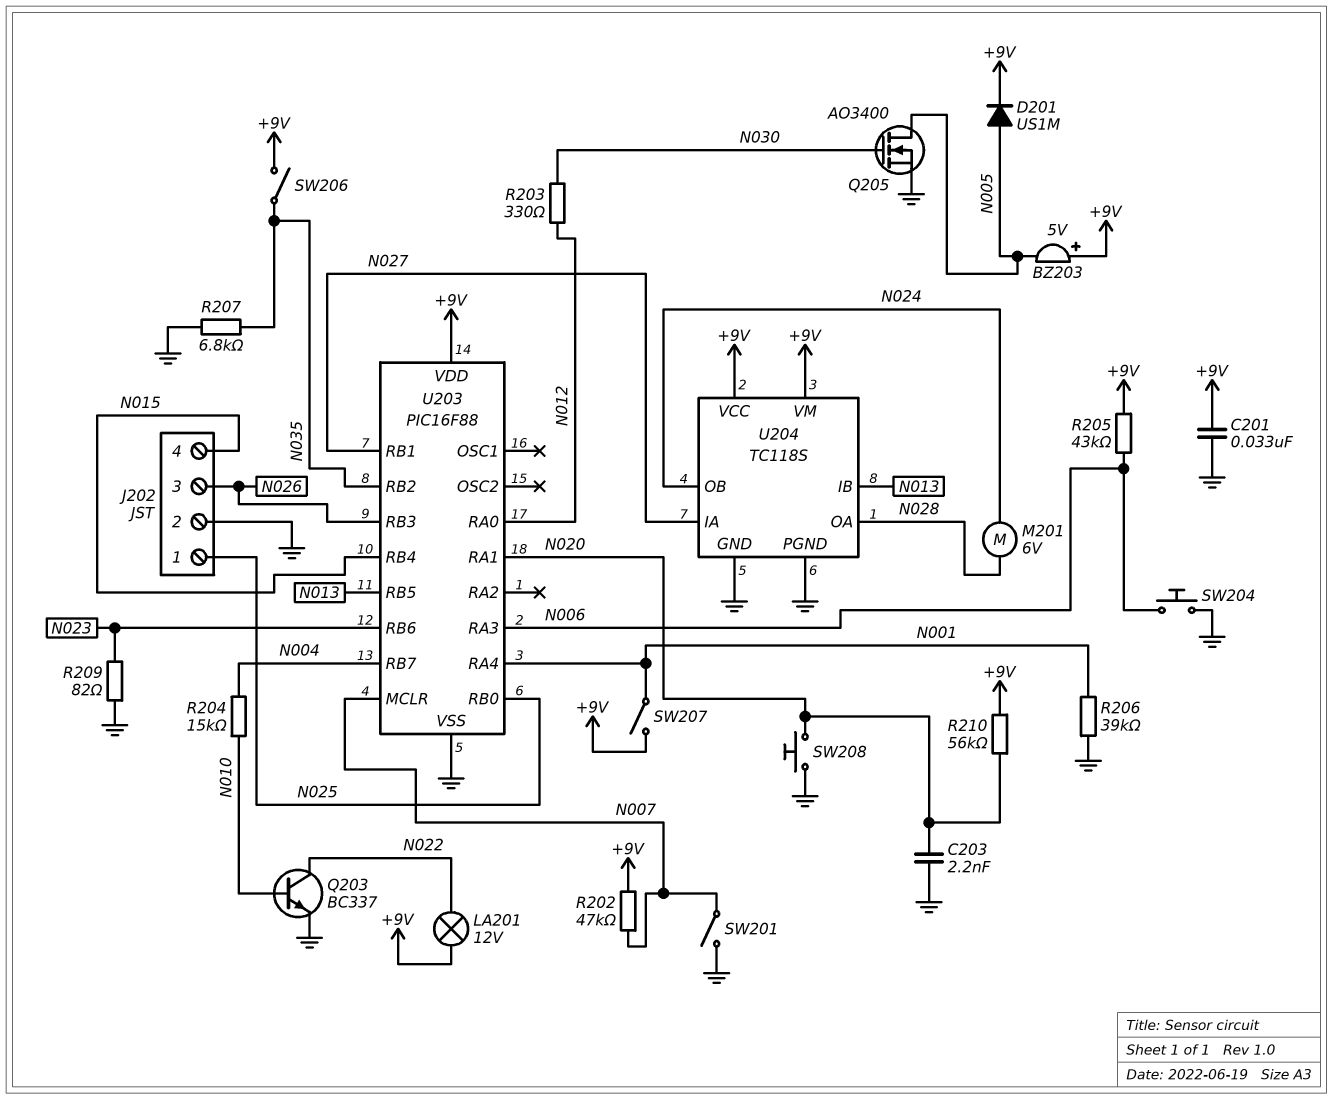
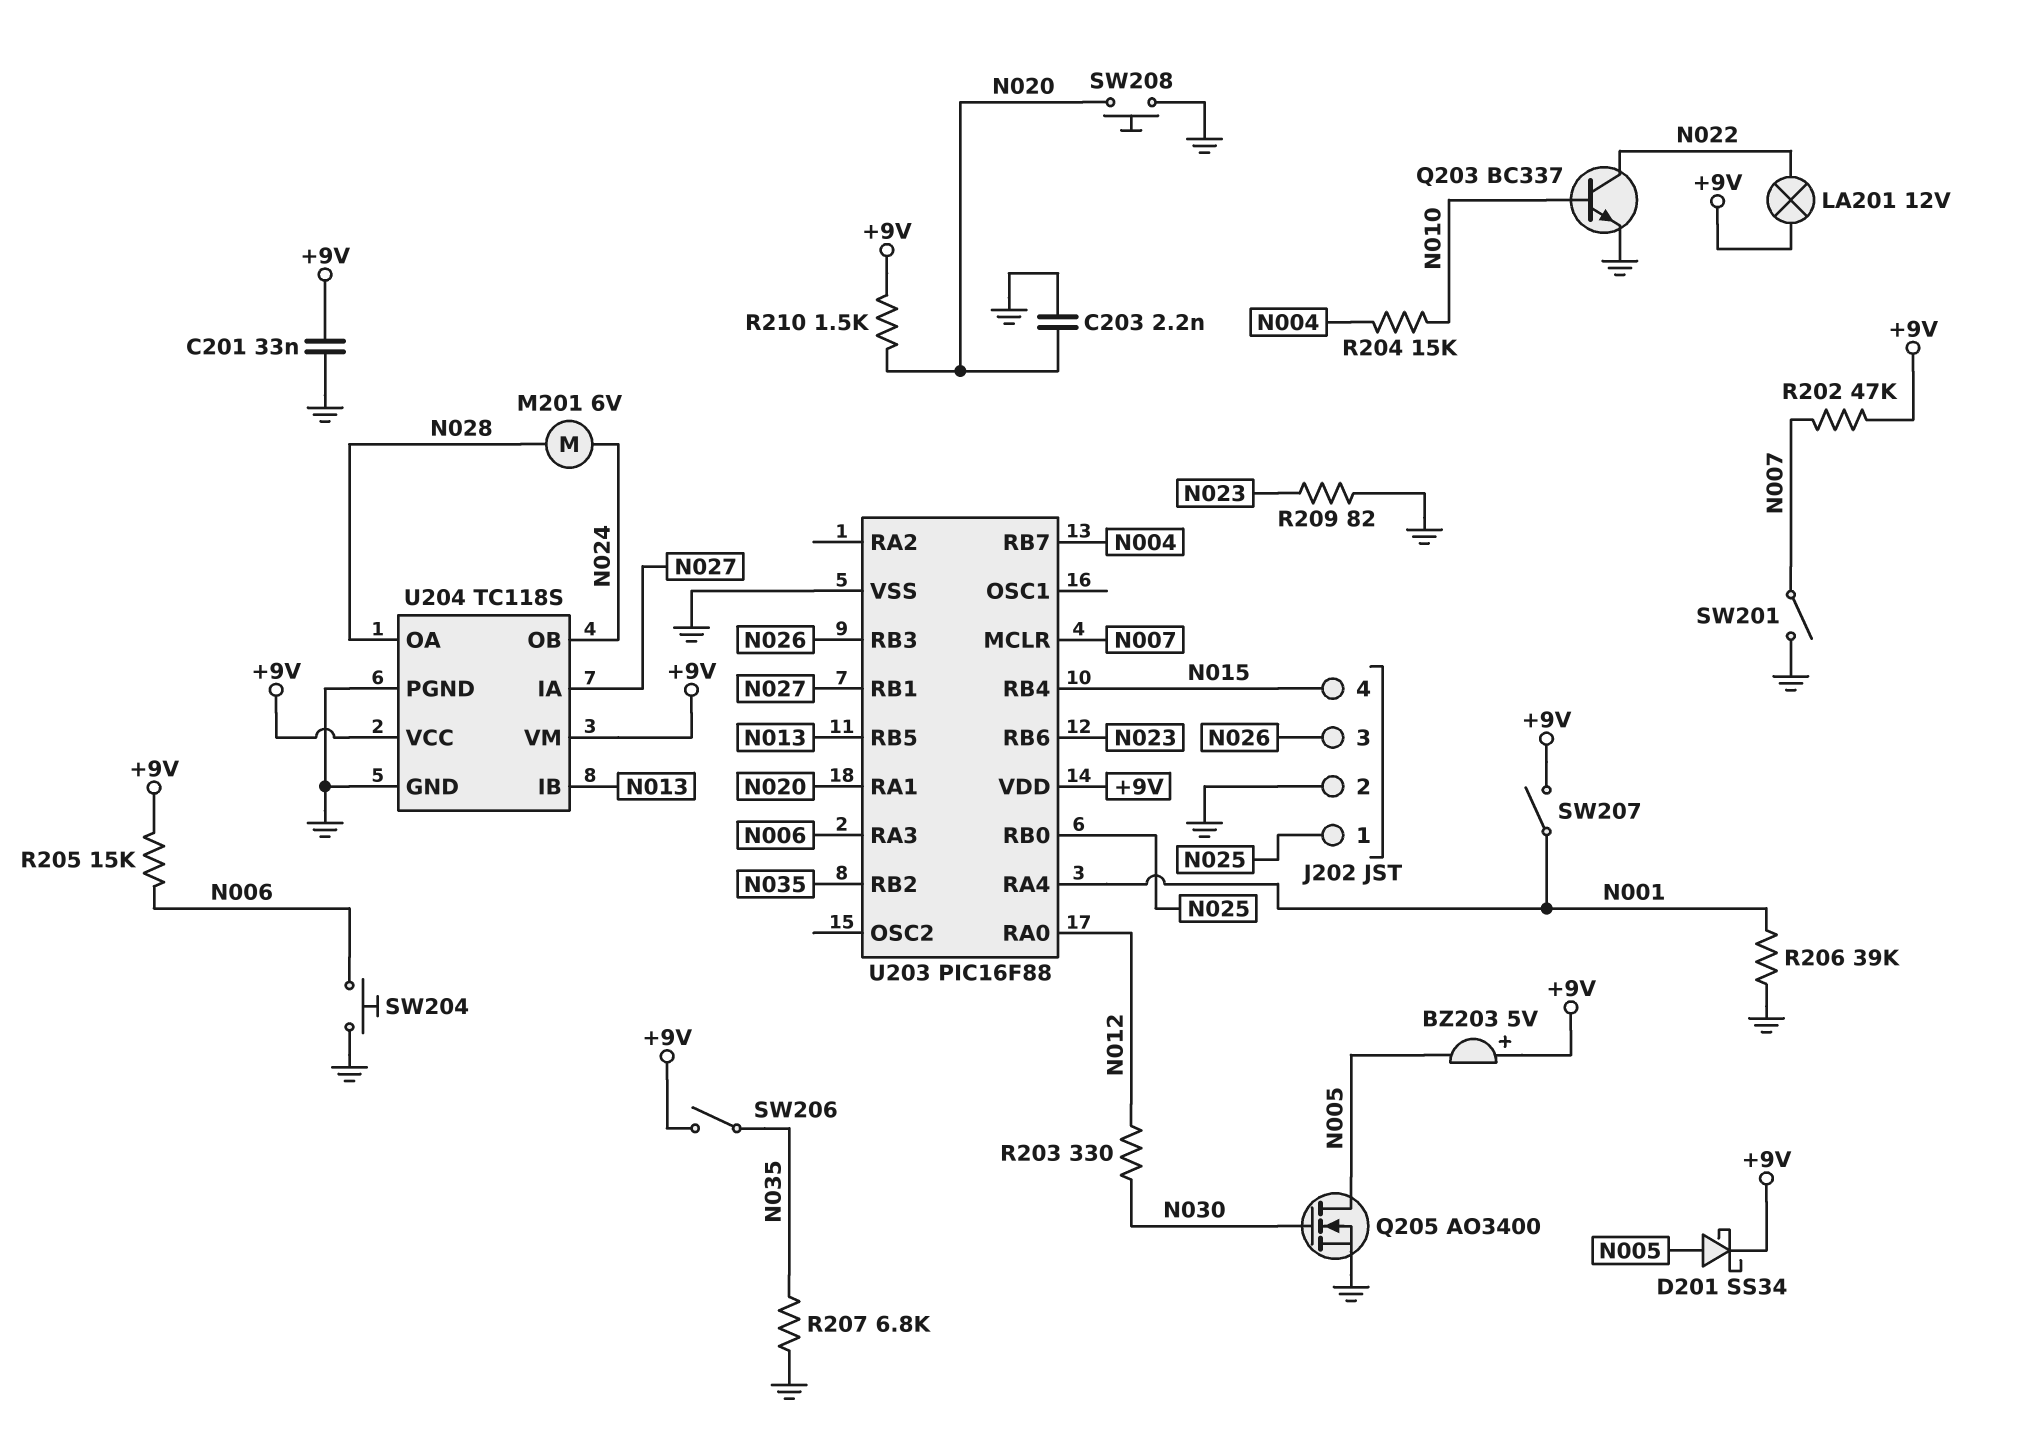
D201: diode US1M (A N005, K +9V) -> schottky SS34 (A N005, K +9V)
R205: 43k (+9V, N006) -> 15k (+9V, N006)
R210: 56k (+9V, N020) -> 1.5k (+9V, N020)

